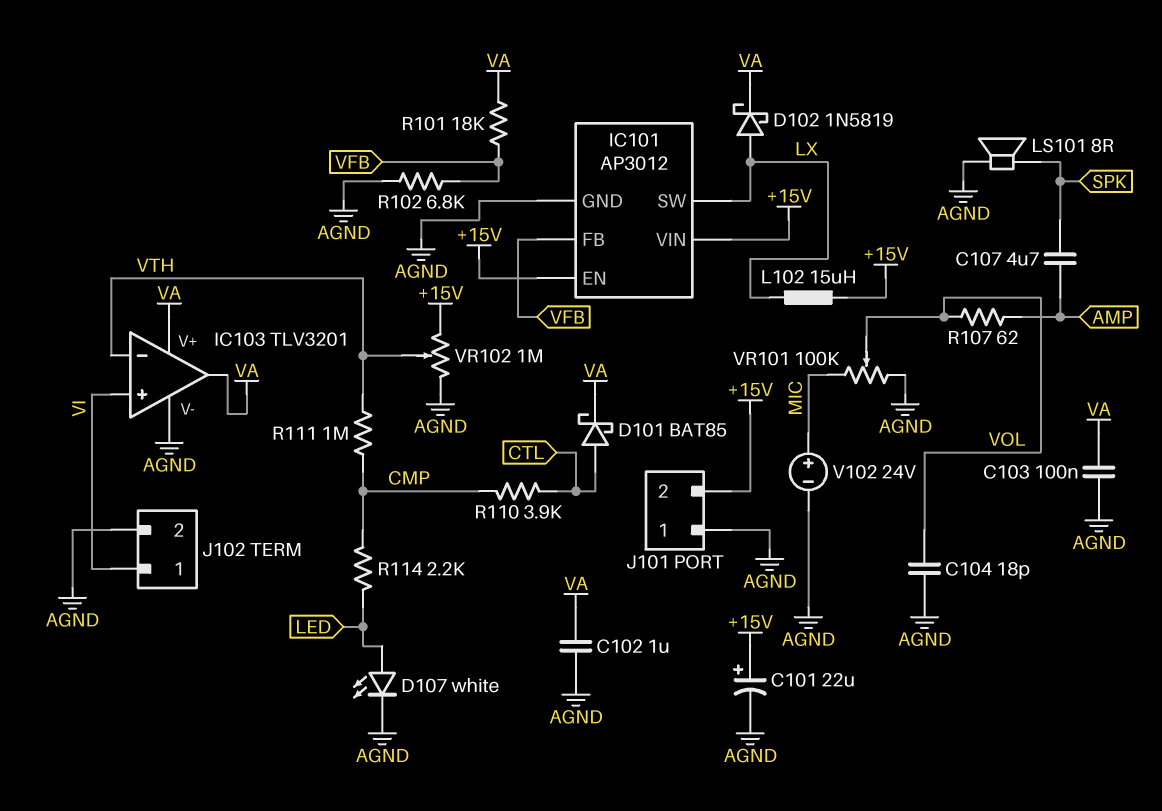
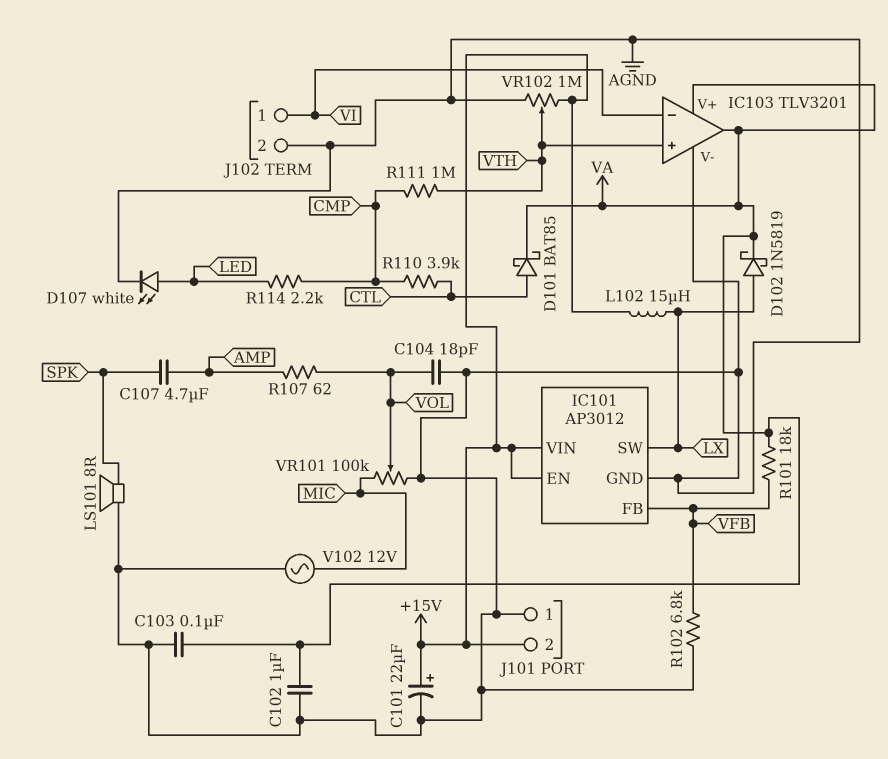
IC103 pin in+: VI -> VTH
IC103 pin in-: VTH -> VI
V102: 24V (plus MIC, minus AGND) -> AC 12V (AGND, MIC)

